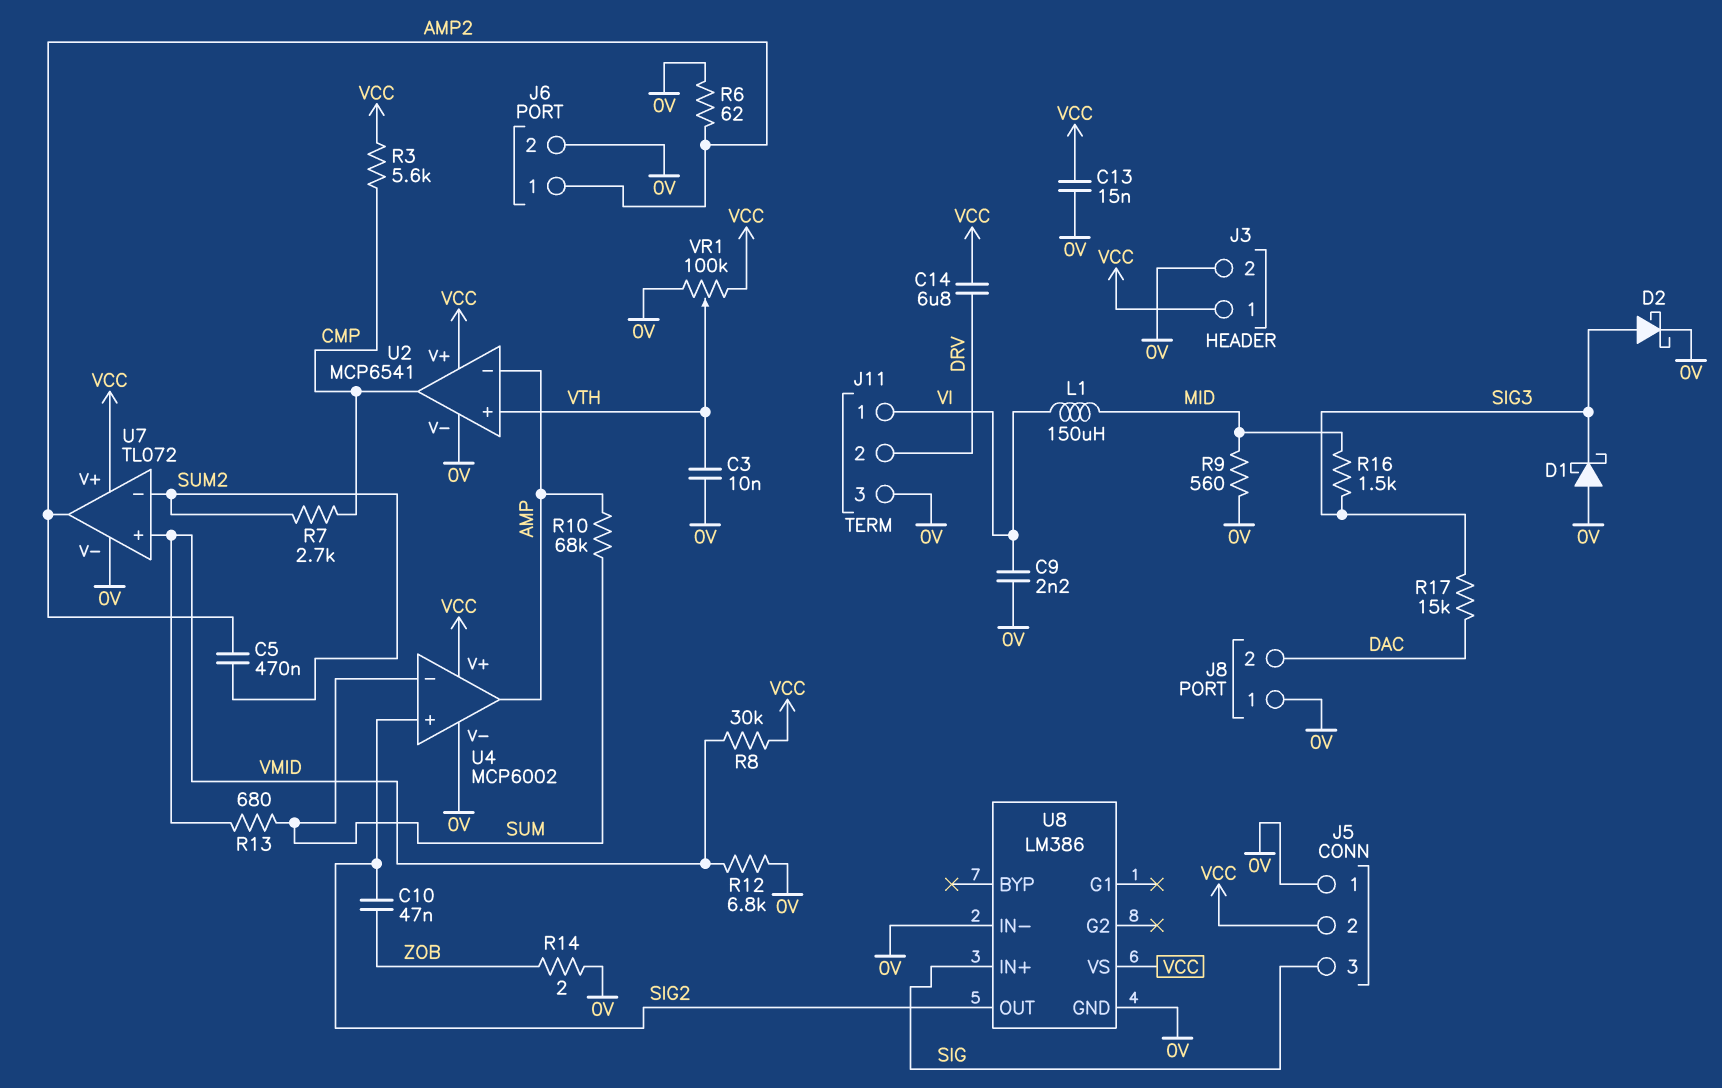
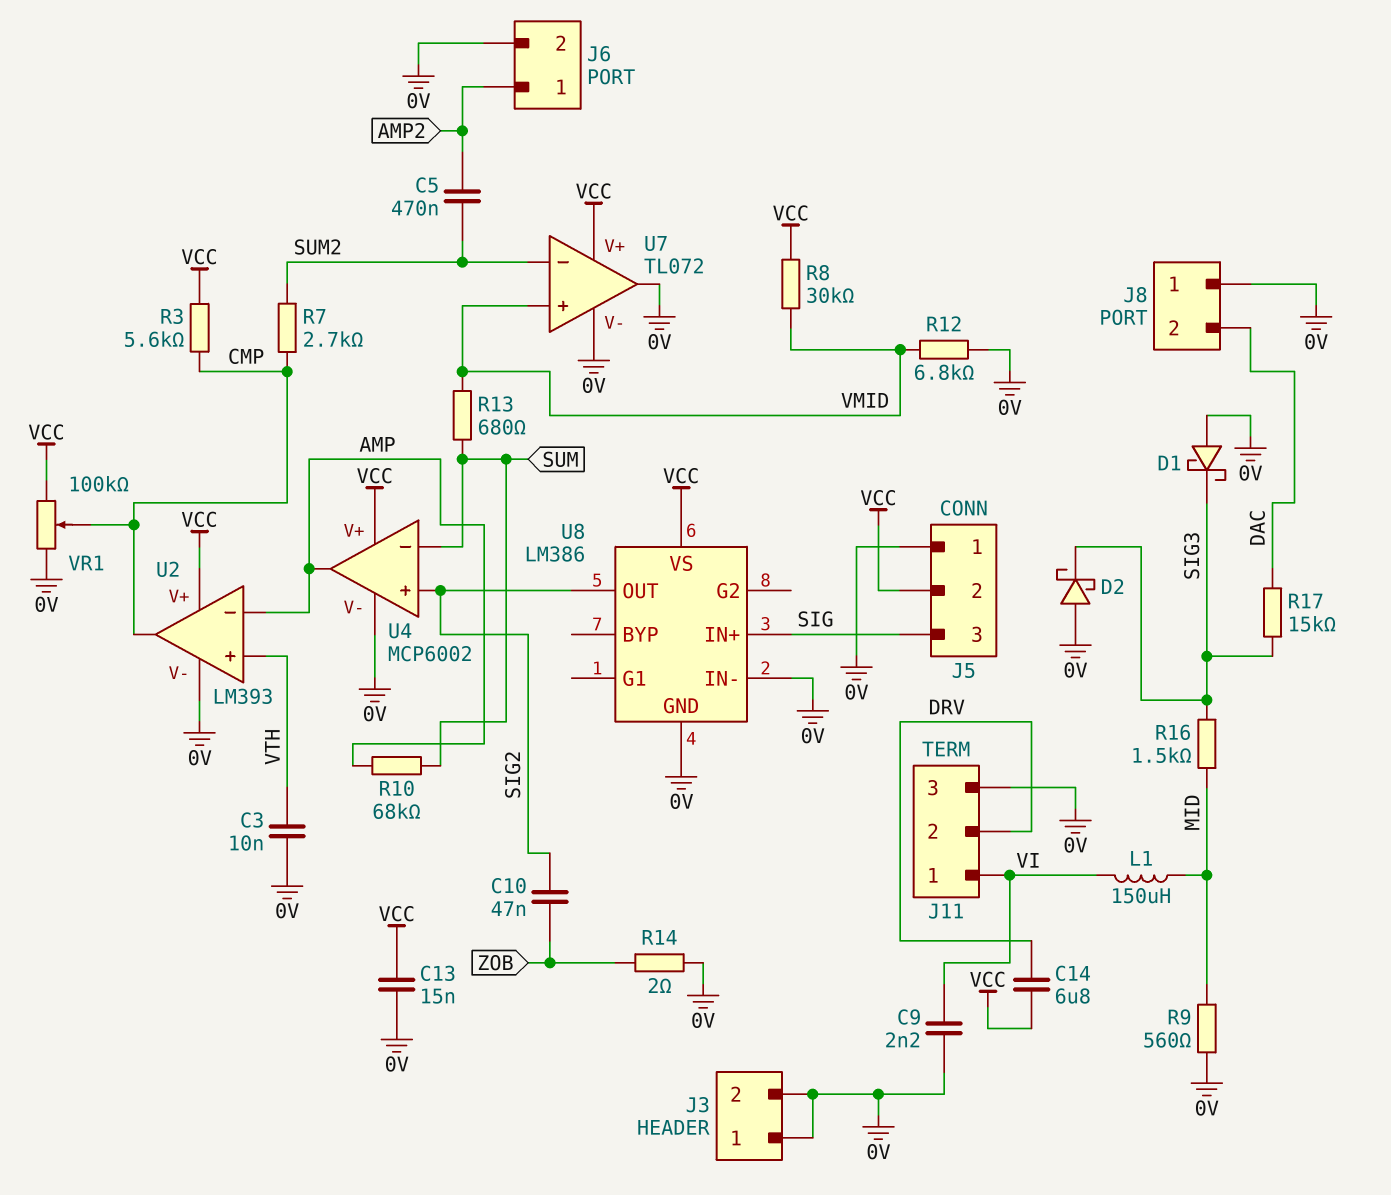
D2: schottky (A SIG3, K 0V) -> schottky (A 0V, K SIG3)
J3 pin 1: VCC -> 0V
R6: 62 (0V, AMP2) -> none
U2: MCP6541 -> LM393
U7 pin out: AMP2 -> 0V
VR1: 100k (0V, VCC, wiper VTH) -> 100k (0V, VCC, wiper CMP)

